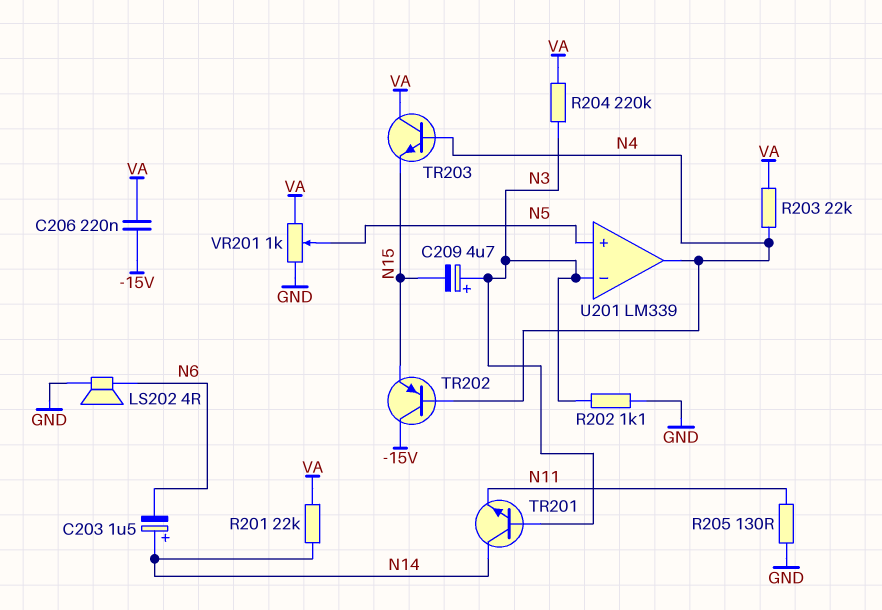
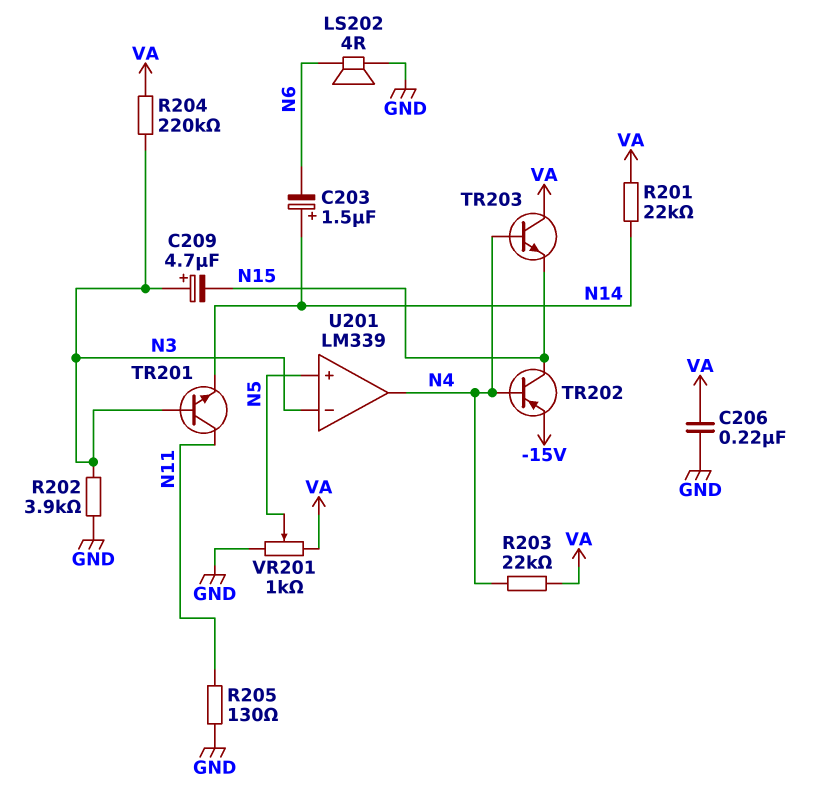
C206: 220nF (-15V, VA) -> 220nF (GND, VA)
R202: 1.1k (GND, N3) -> 3.9k (GND, N3)
TR201: NPN (B N3, C N14, E N11) -> NPN (B N3, C N11, E N14)
TR202: PNP (B N4, C -15V, E N15) -> PNP (B N4, C N15, E -15V)

